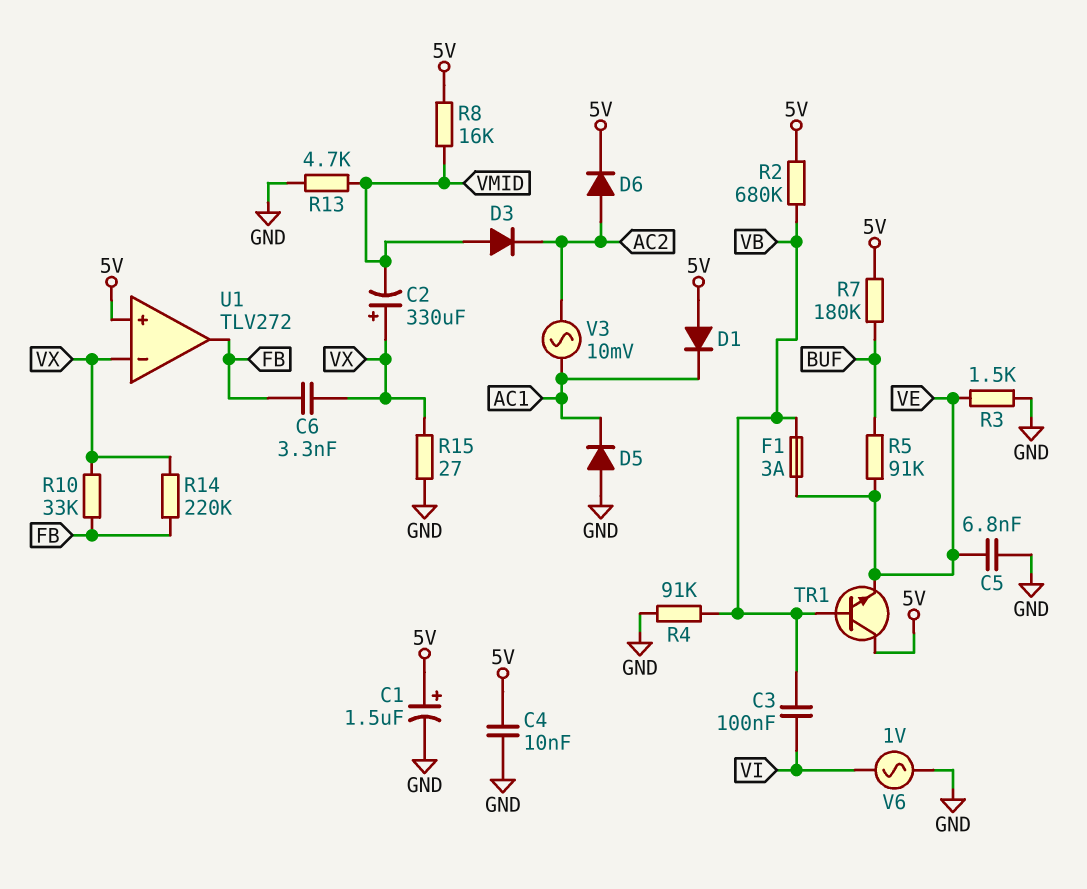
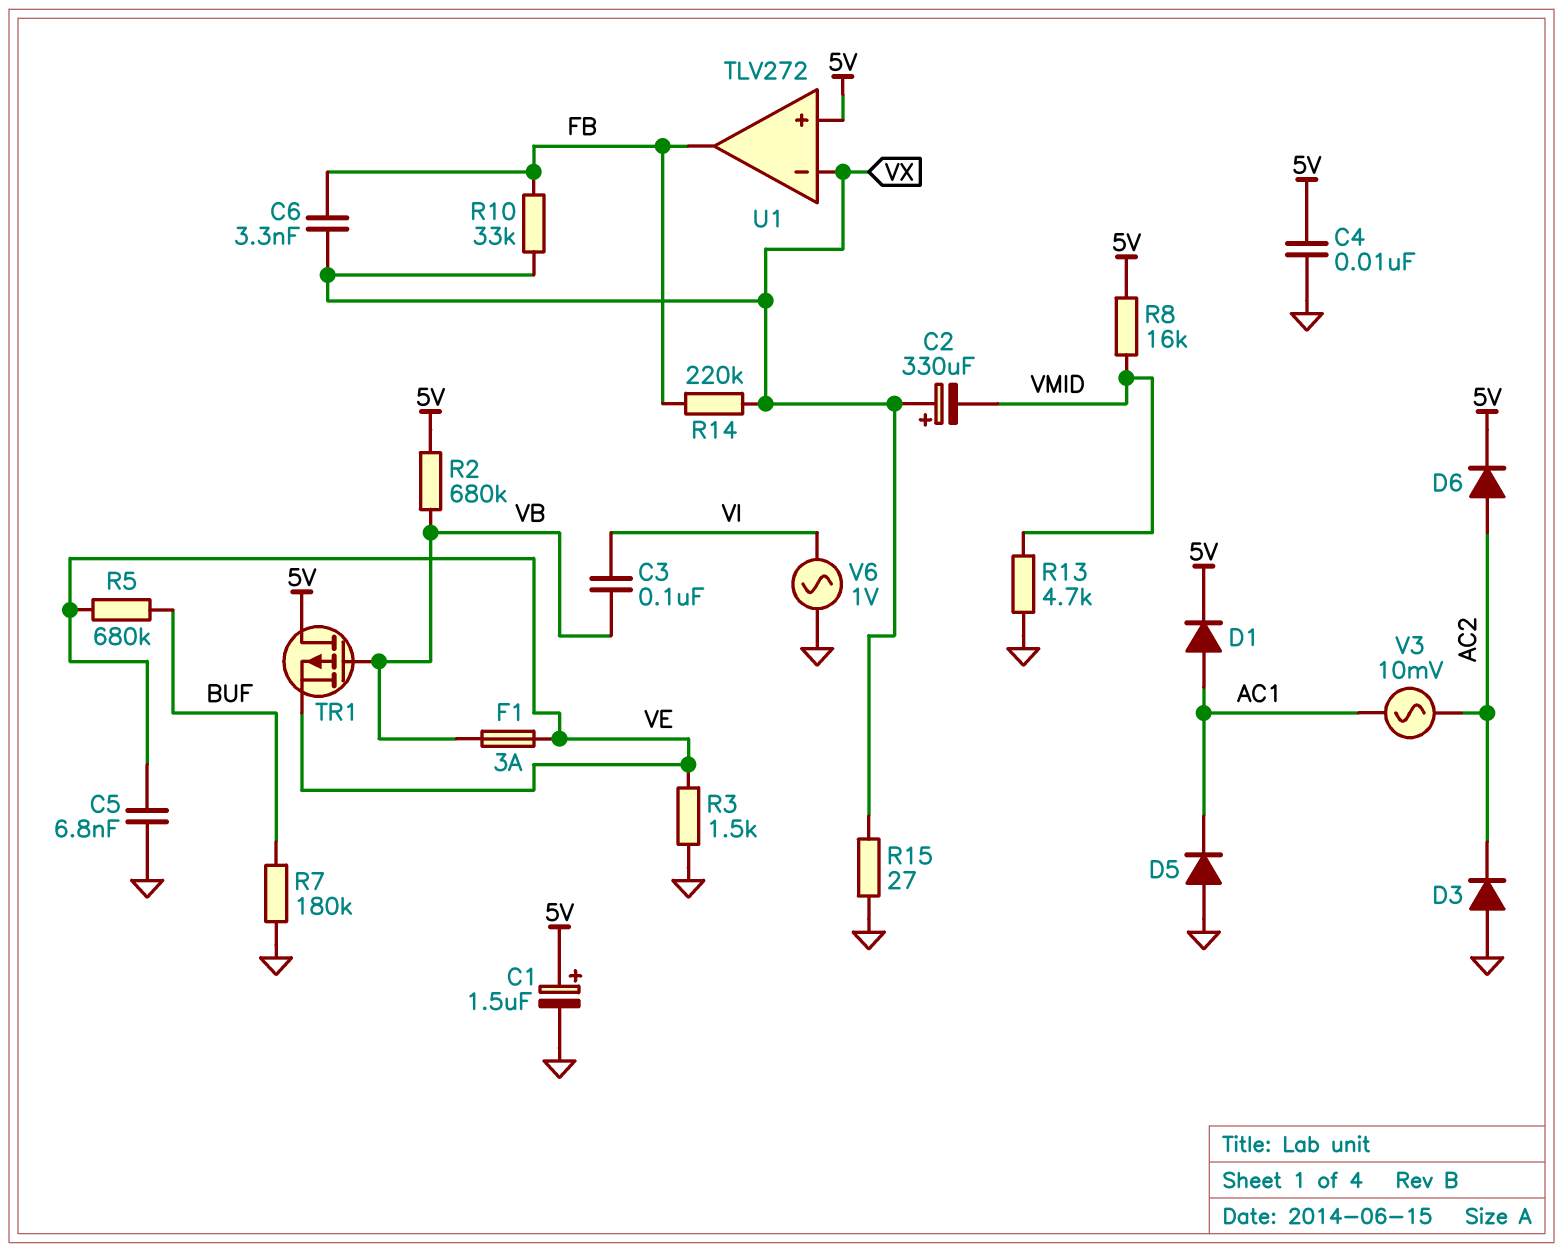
D1: diode (A 5V, K AC1) -> diode (A AC1, K 5V)
D3: diode (A VMID, K AC2) -> diode (A GND, K AC2)
R4: 91k (GND, VB) -> none
R5: 91k (BUF, VE) -> 680k (BUF, VE)
R7: 180k (5V, BUF) -> 180k (BUF, GND)
TR1: NPN (B VB, C 5V, E VE) -> PMOS (G VB, D 5V, S VE)

